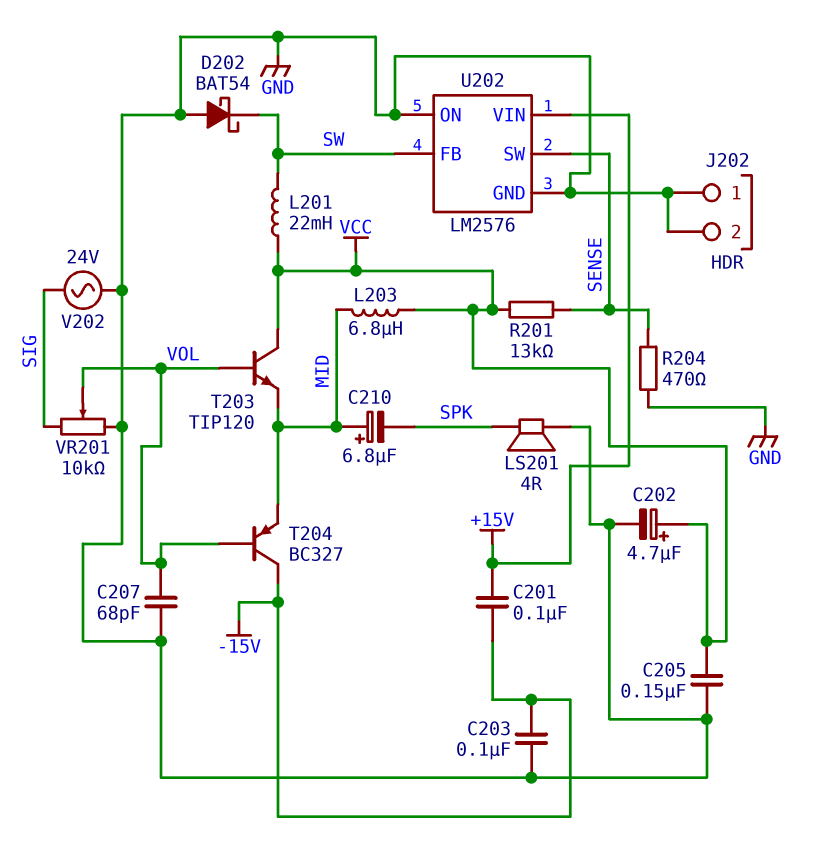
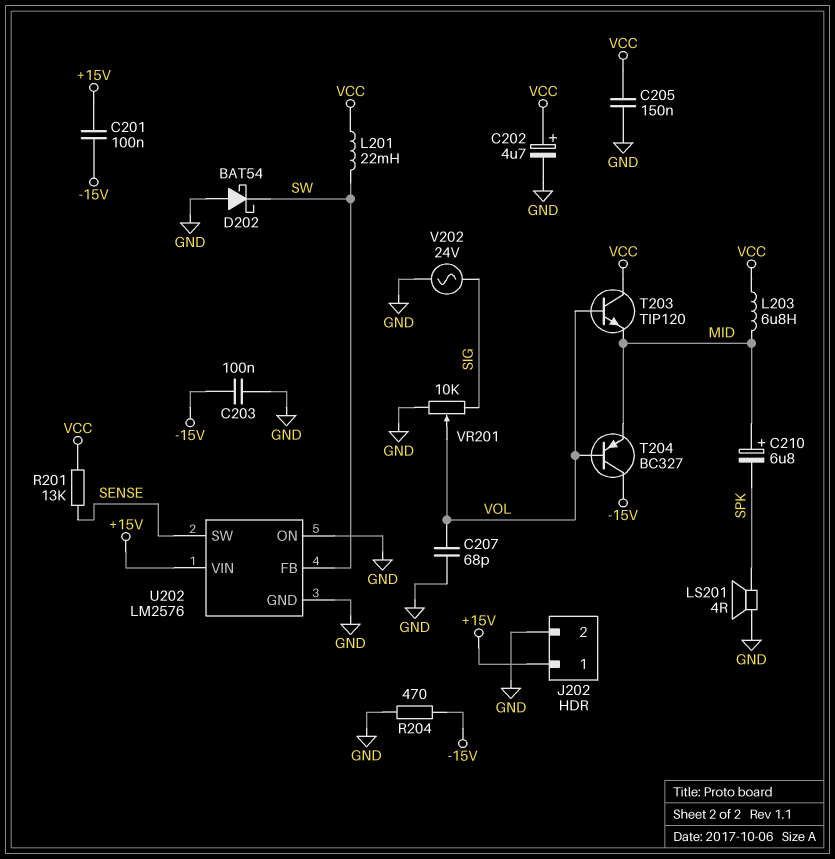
J202 pin 1: GND -> +15V
R204: 470 (GND, SENSE) -> 470 (-15V, GND)

